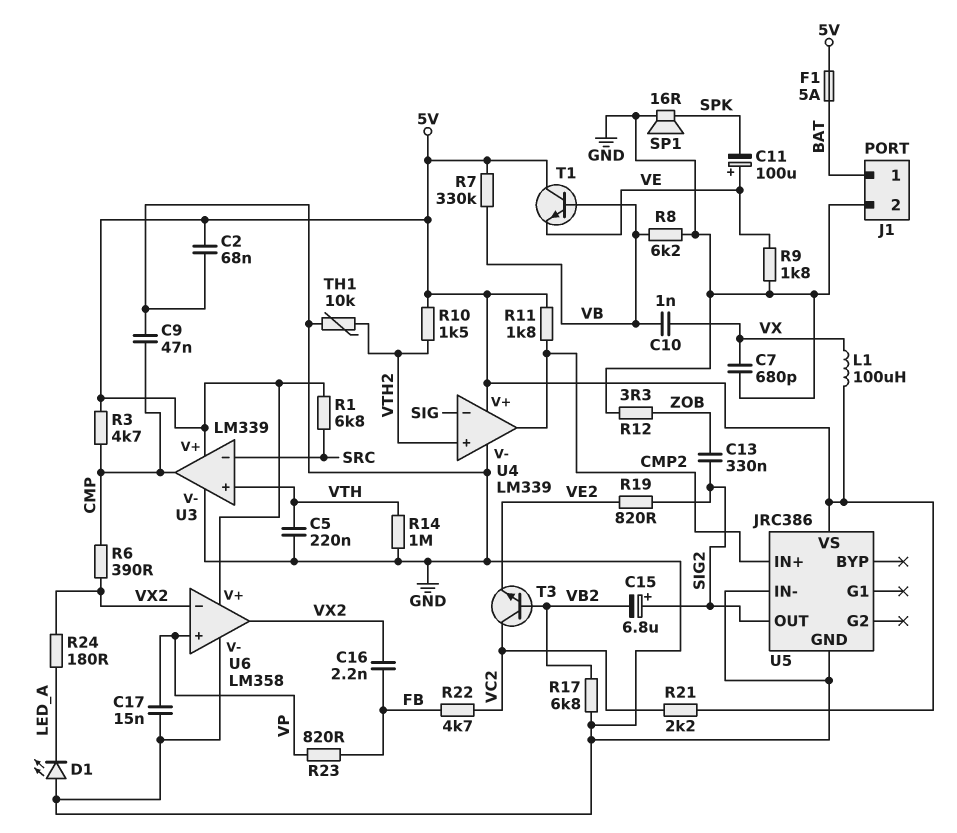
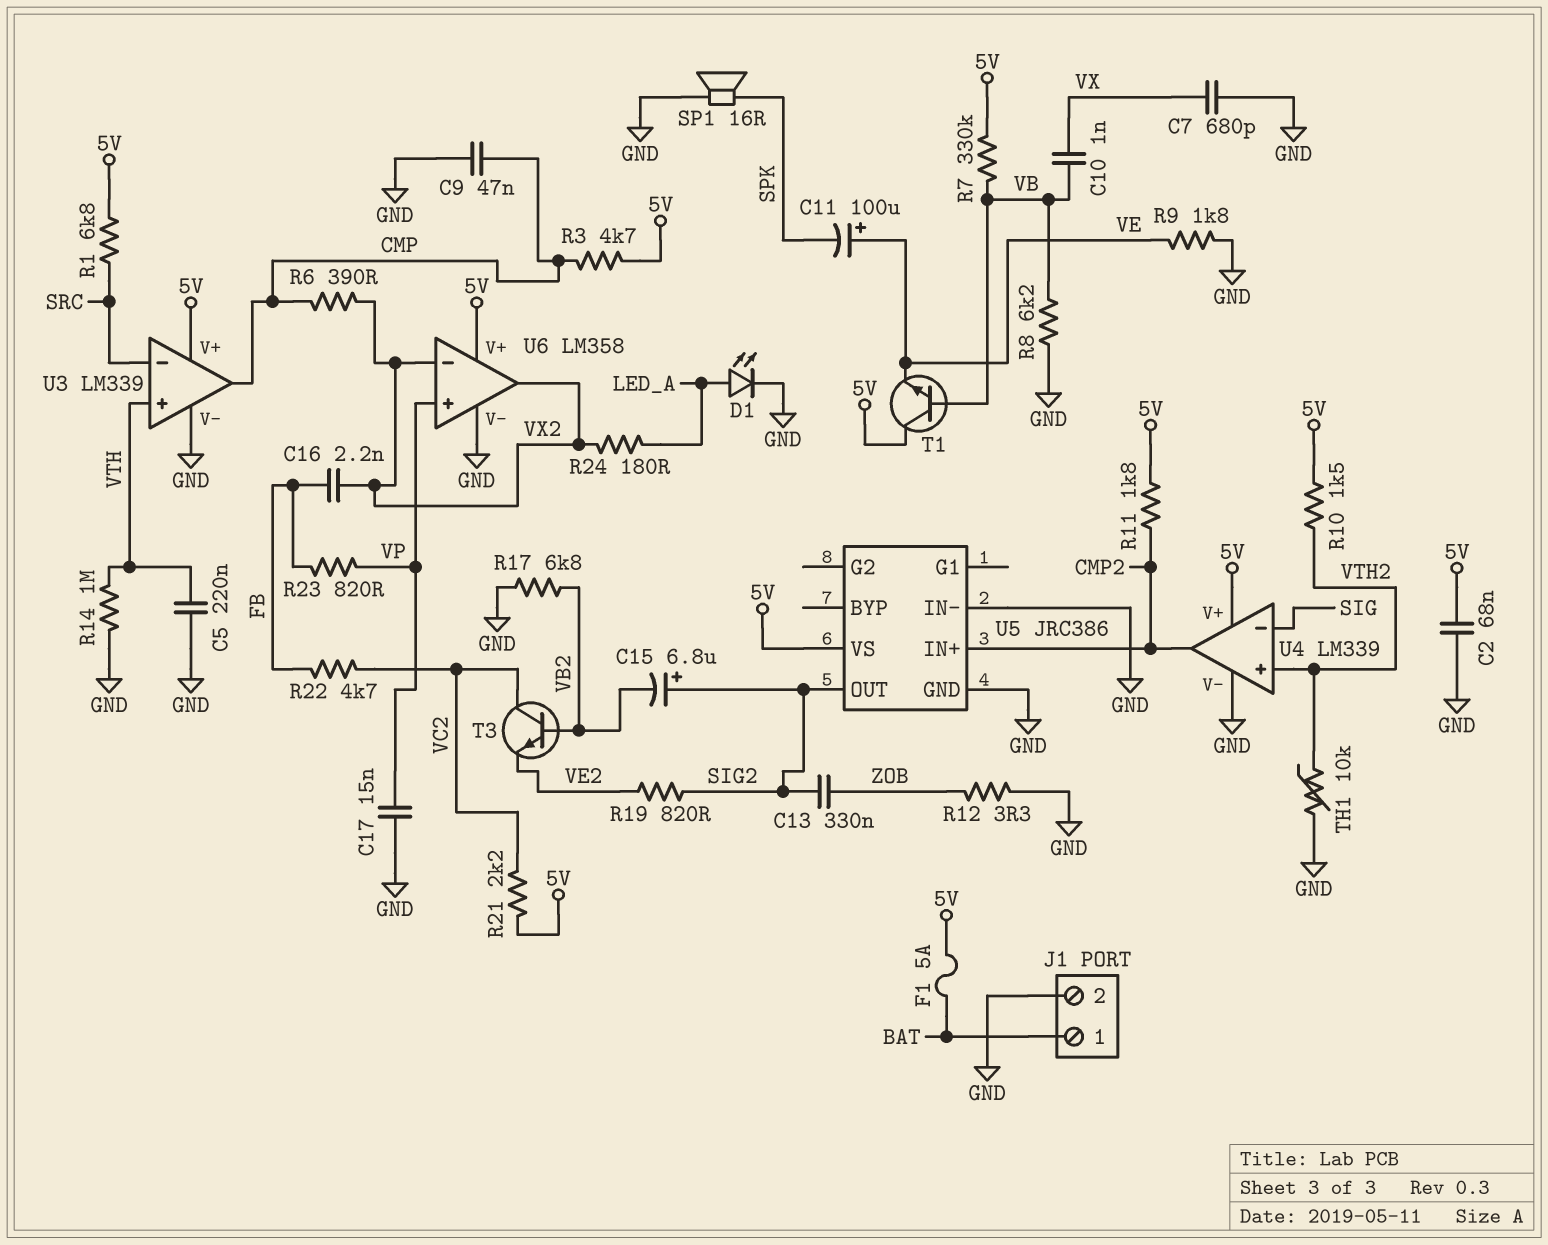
D1: LED (A GND, K LED_A) -> LED (A LED_A, K GND)
L1: 100uH (5V, VX) -> none

